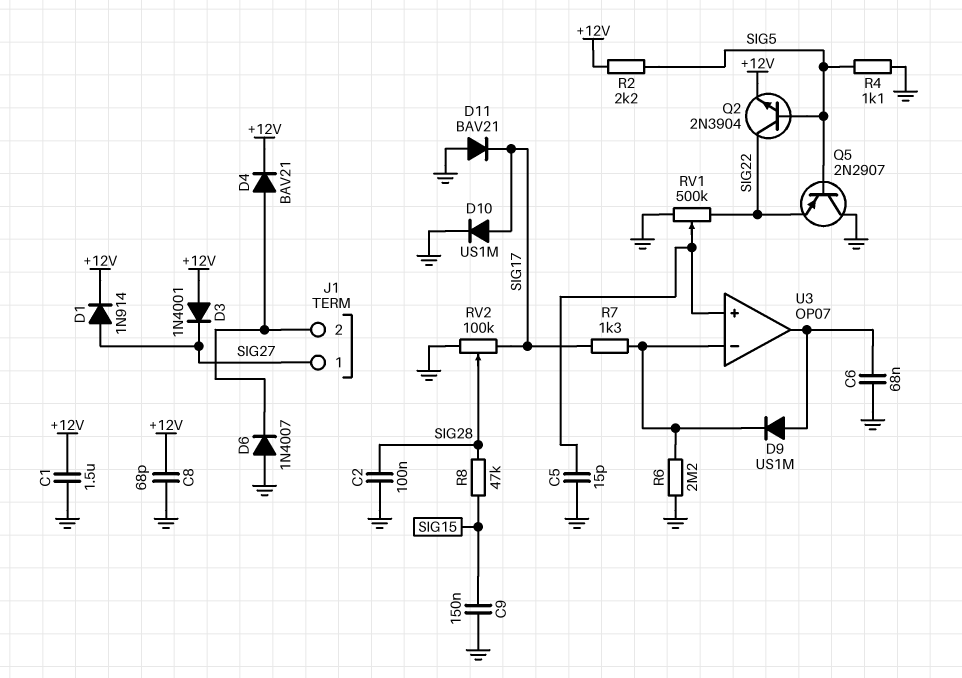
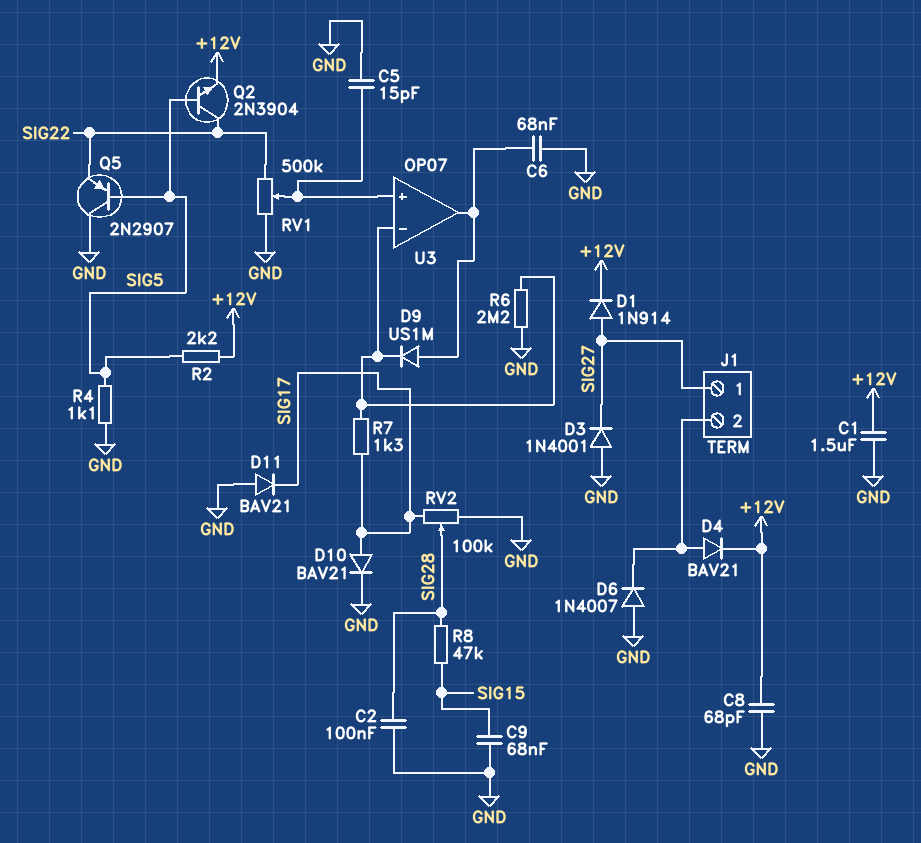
C9: 150nF (GND, SIG15) -> 68nF (GND, SIG15)
D3: diode 1N4001 (A +12V, K SIG27) -> diode 1N4001 (A GND, K SIG27)
D10: diode US1M (A SIG17, K GND) -> diode BAV21 (A SIG17, K GND)

